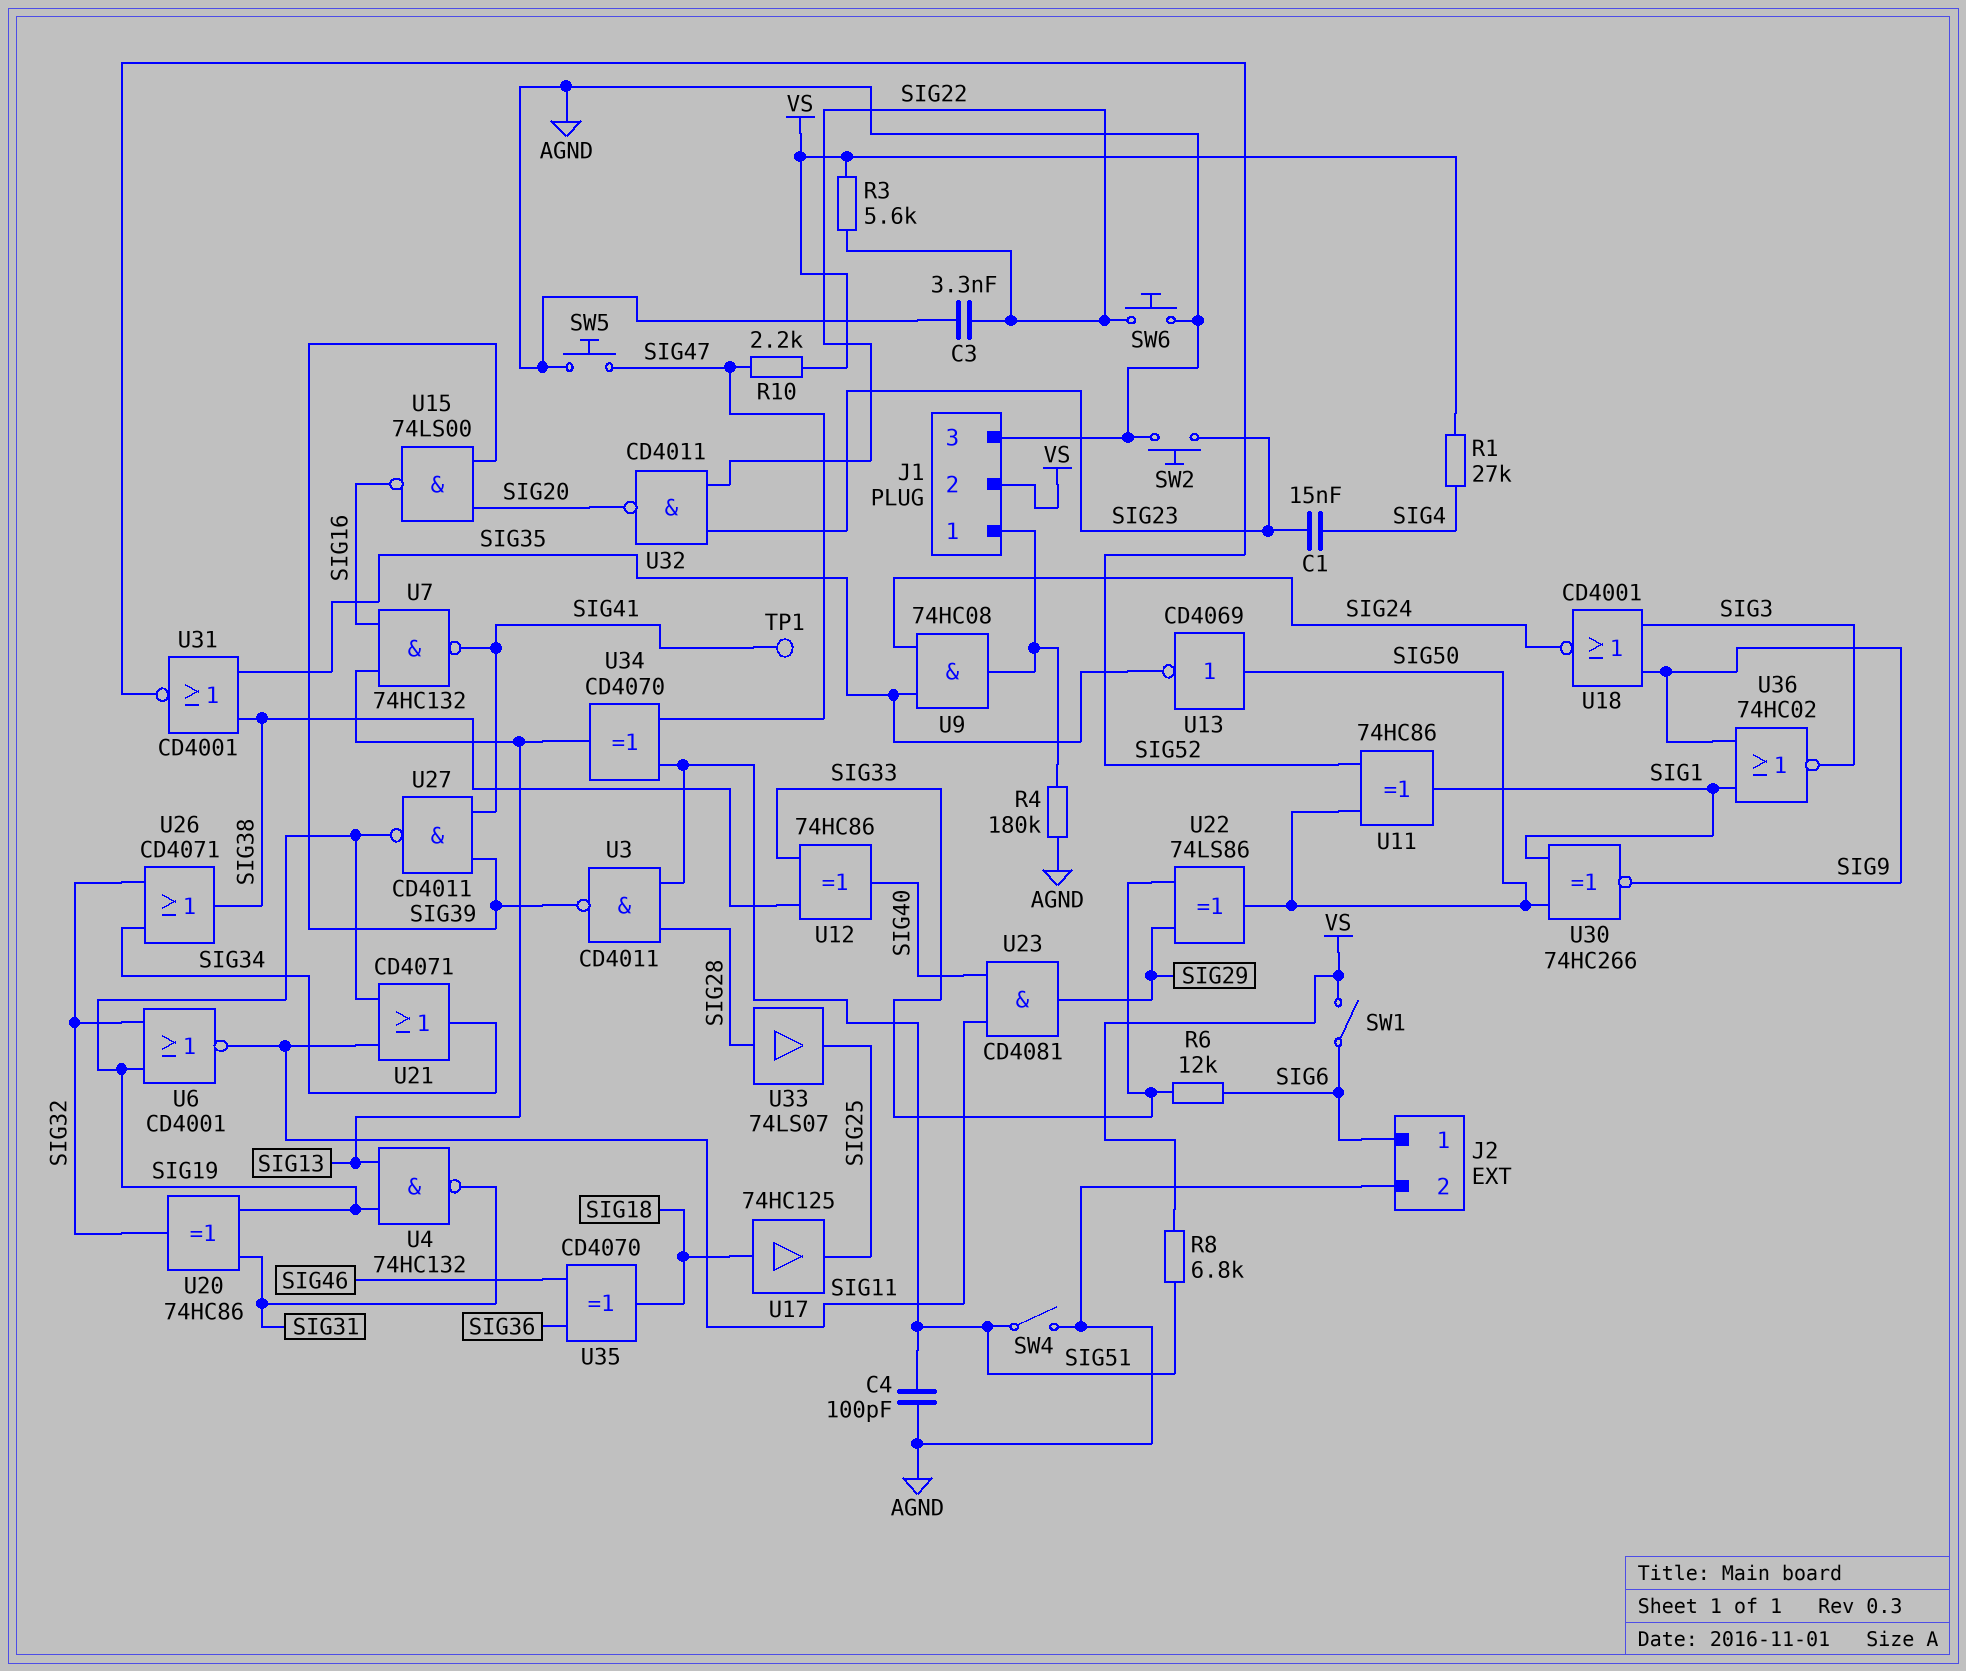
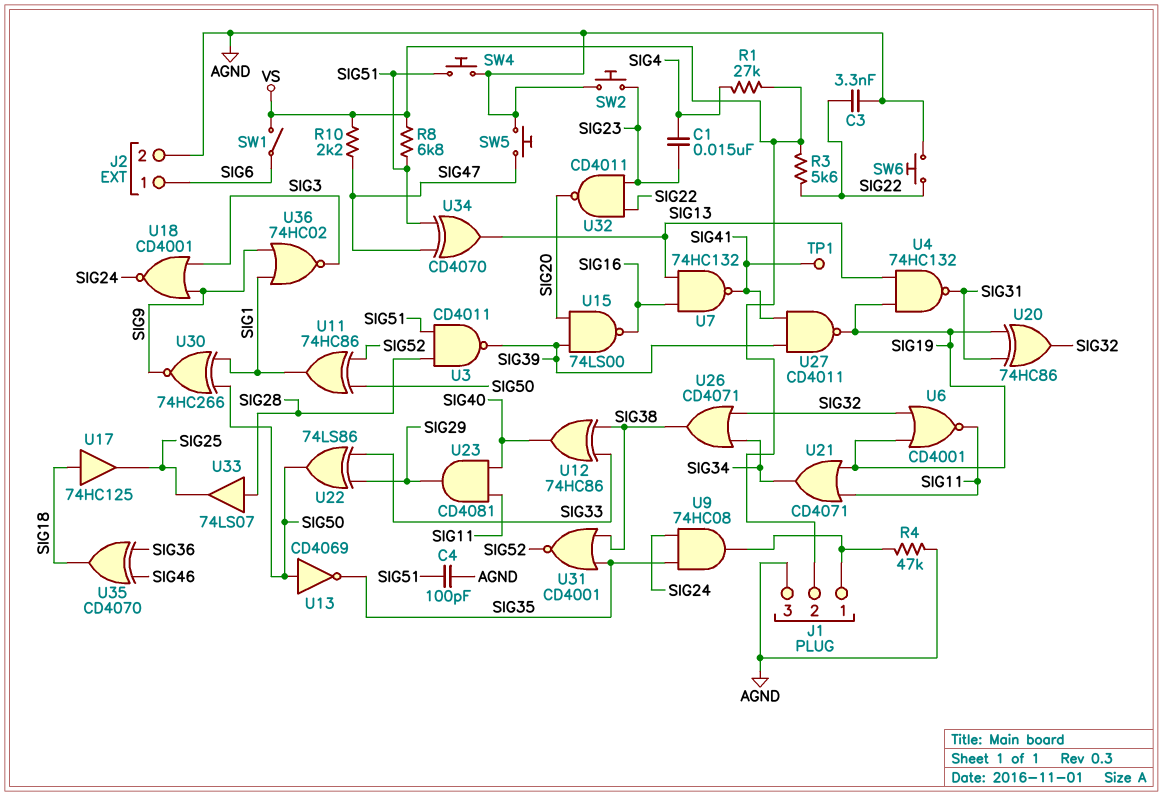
R4: 180k (AGND, J1/1) -> 47k (AGND, J1/1)
R6: 12k (SIG6, SIG33) -> none
SW4: switch (AGND, SIG51) -> button (AGND, SIG51)

